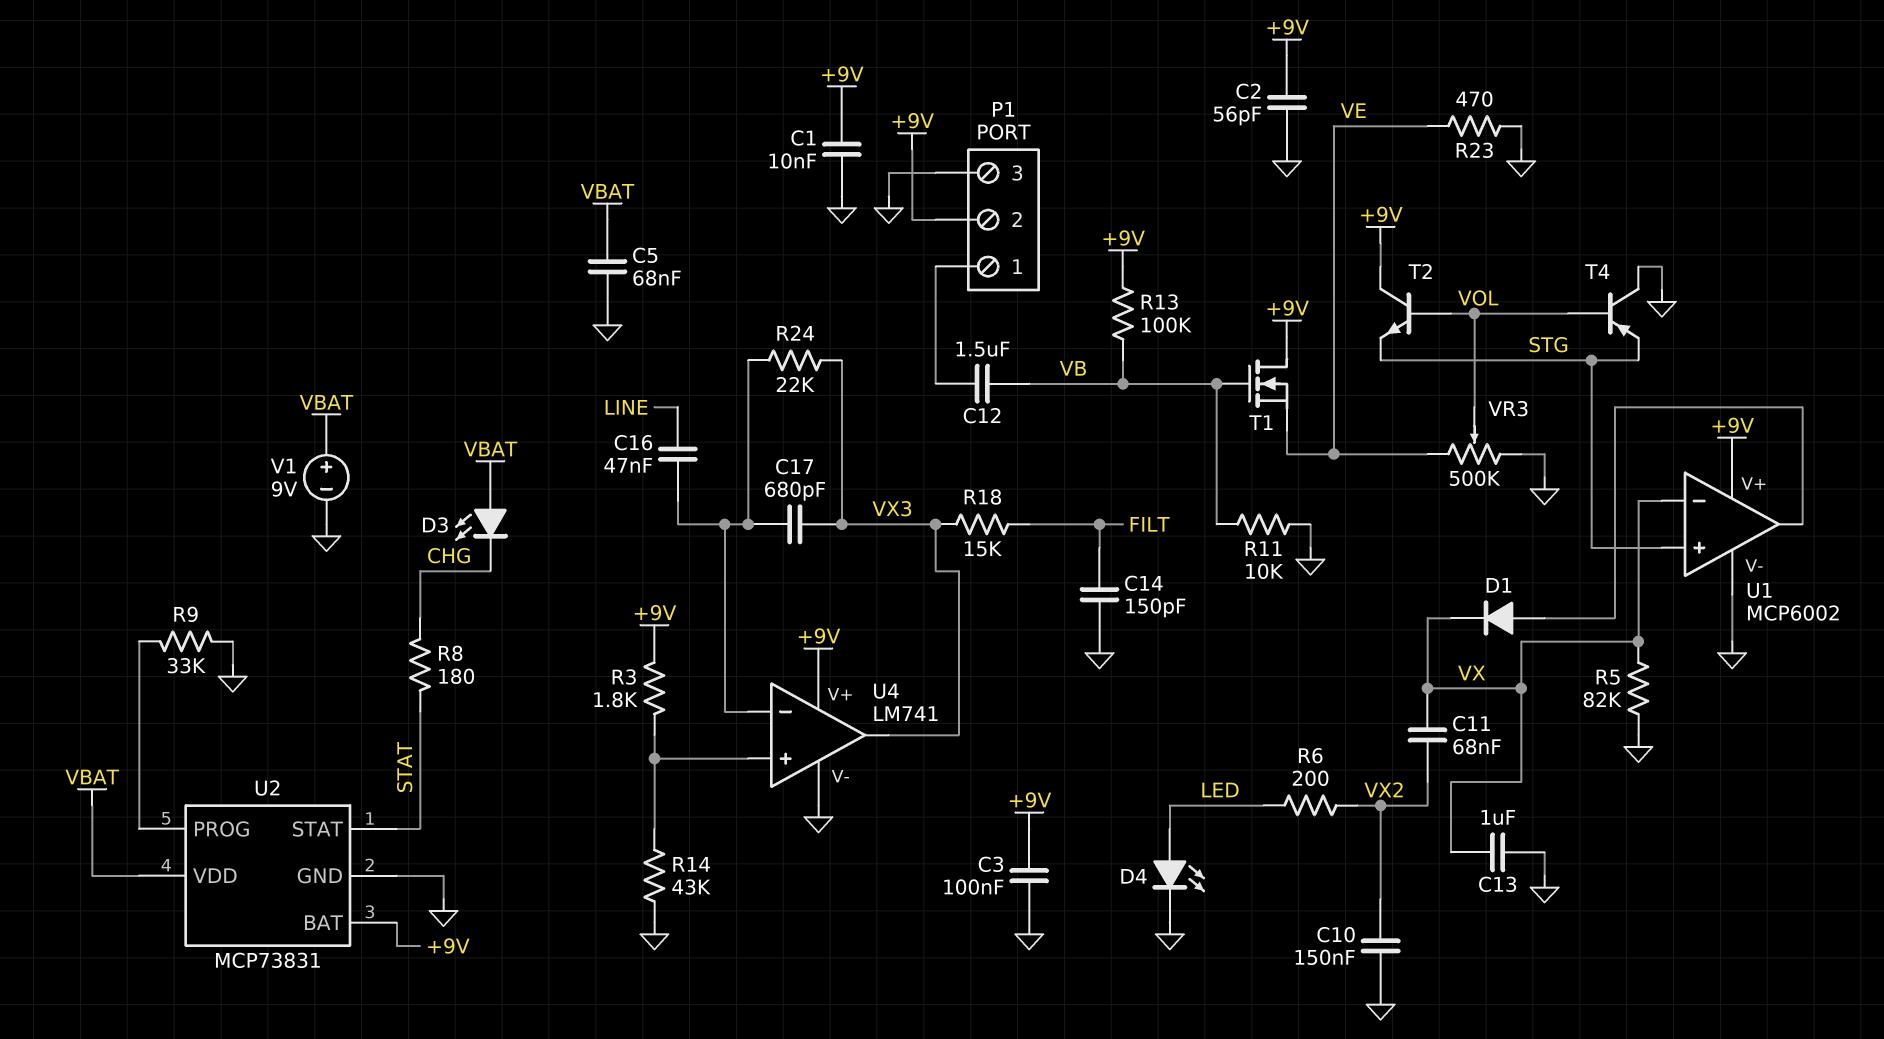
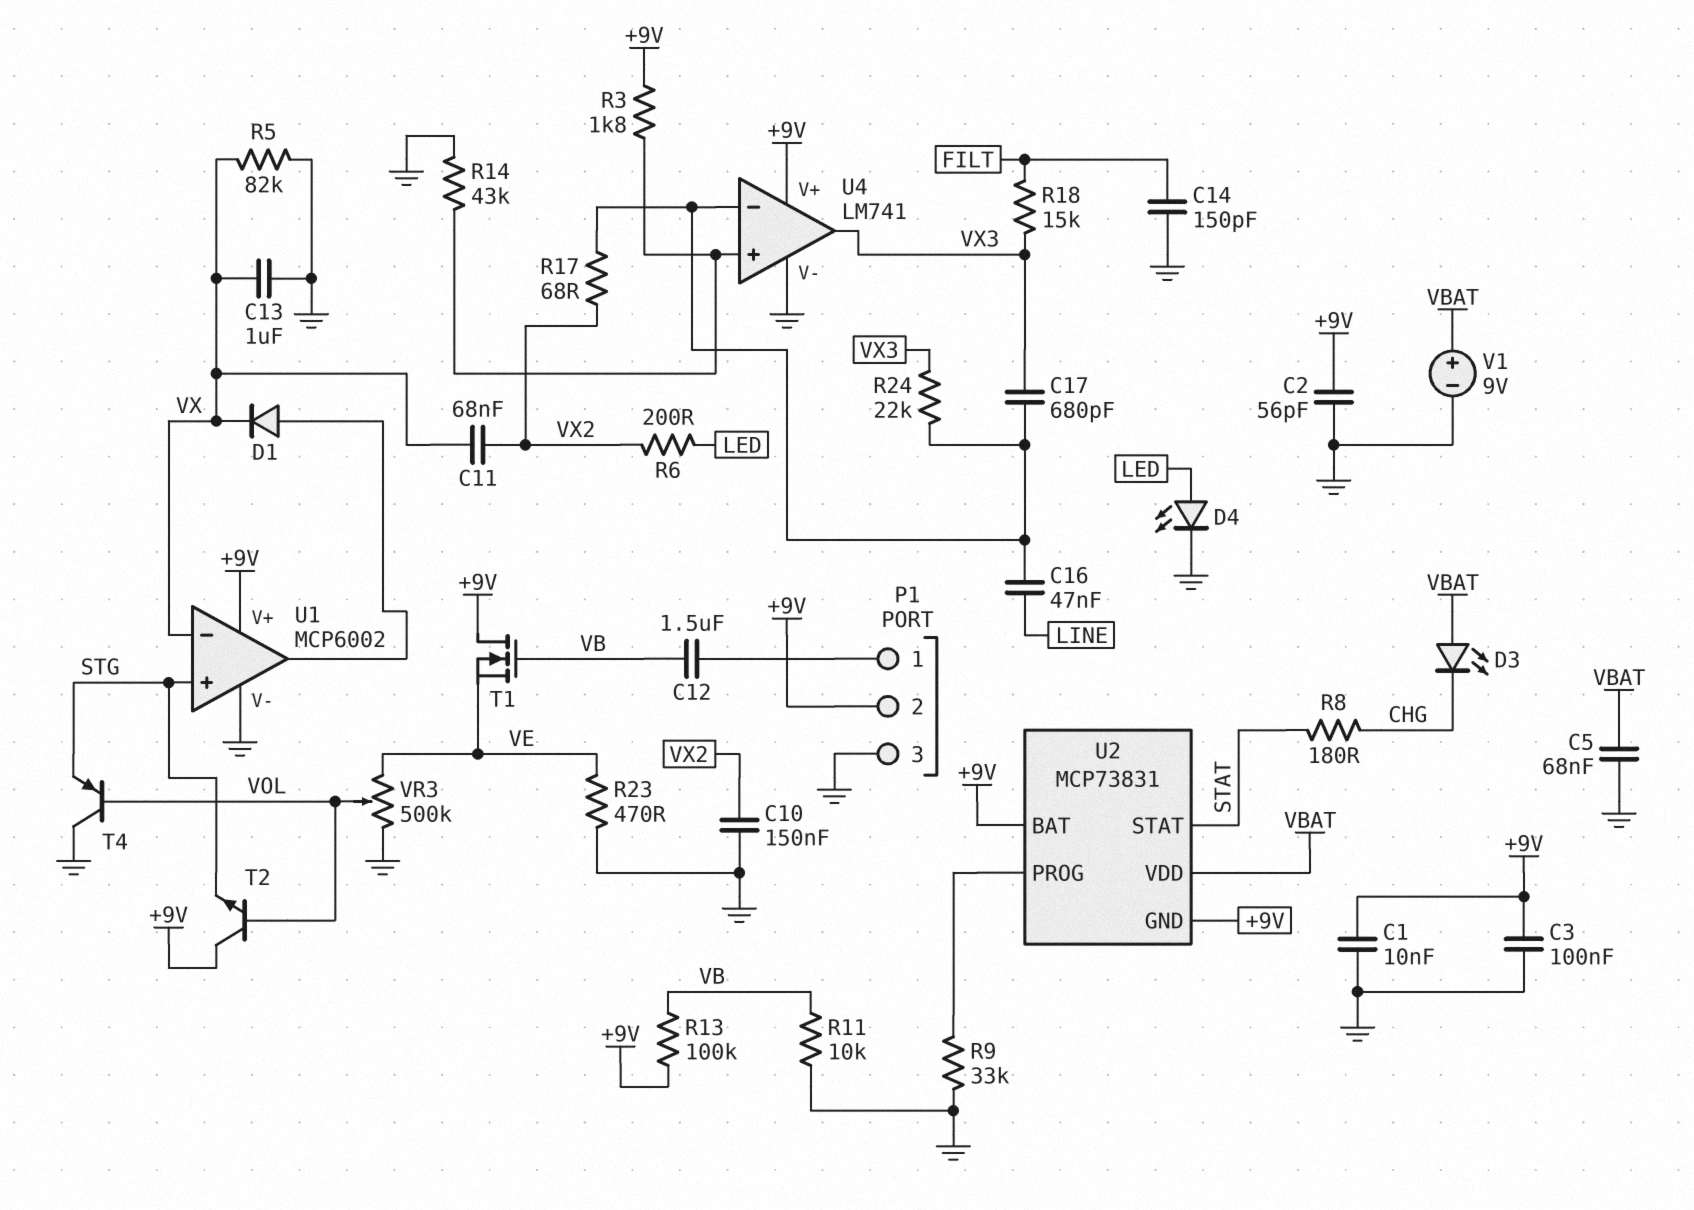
R17: none -> 68 (U4/in-, VX2)
U2 pin GND: GND -> +9V

